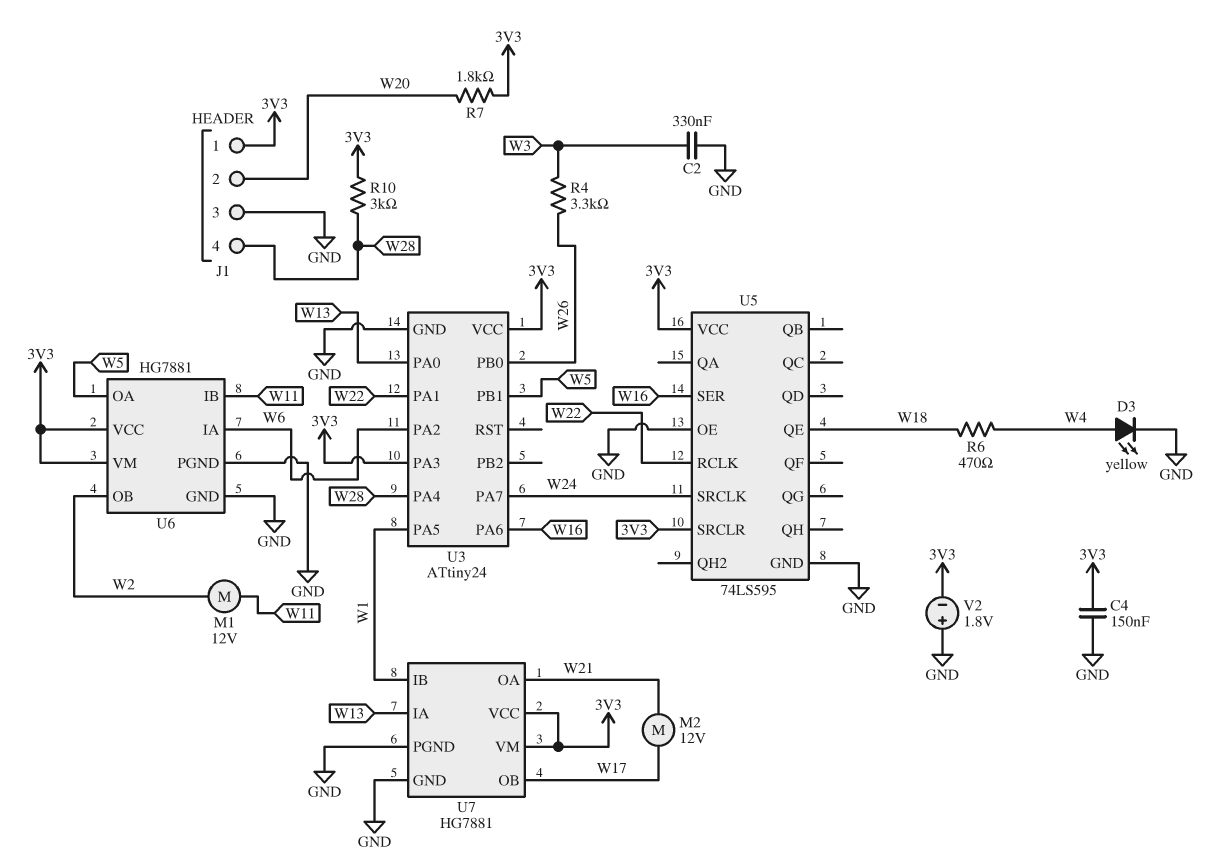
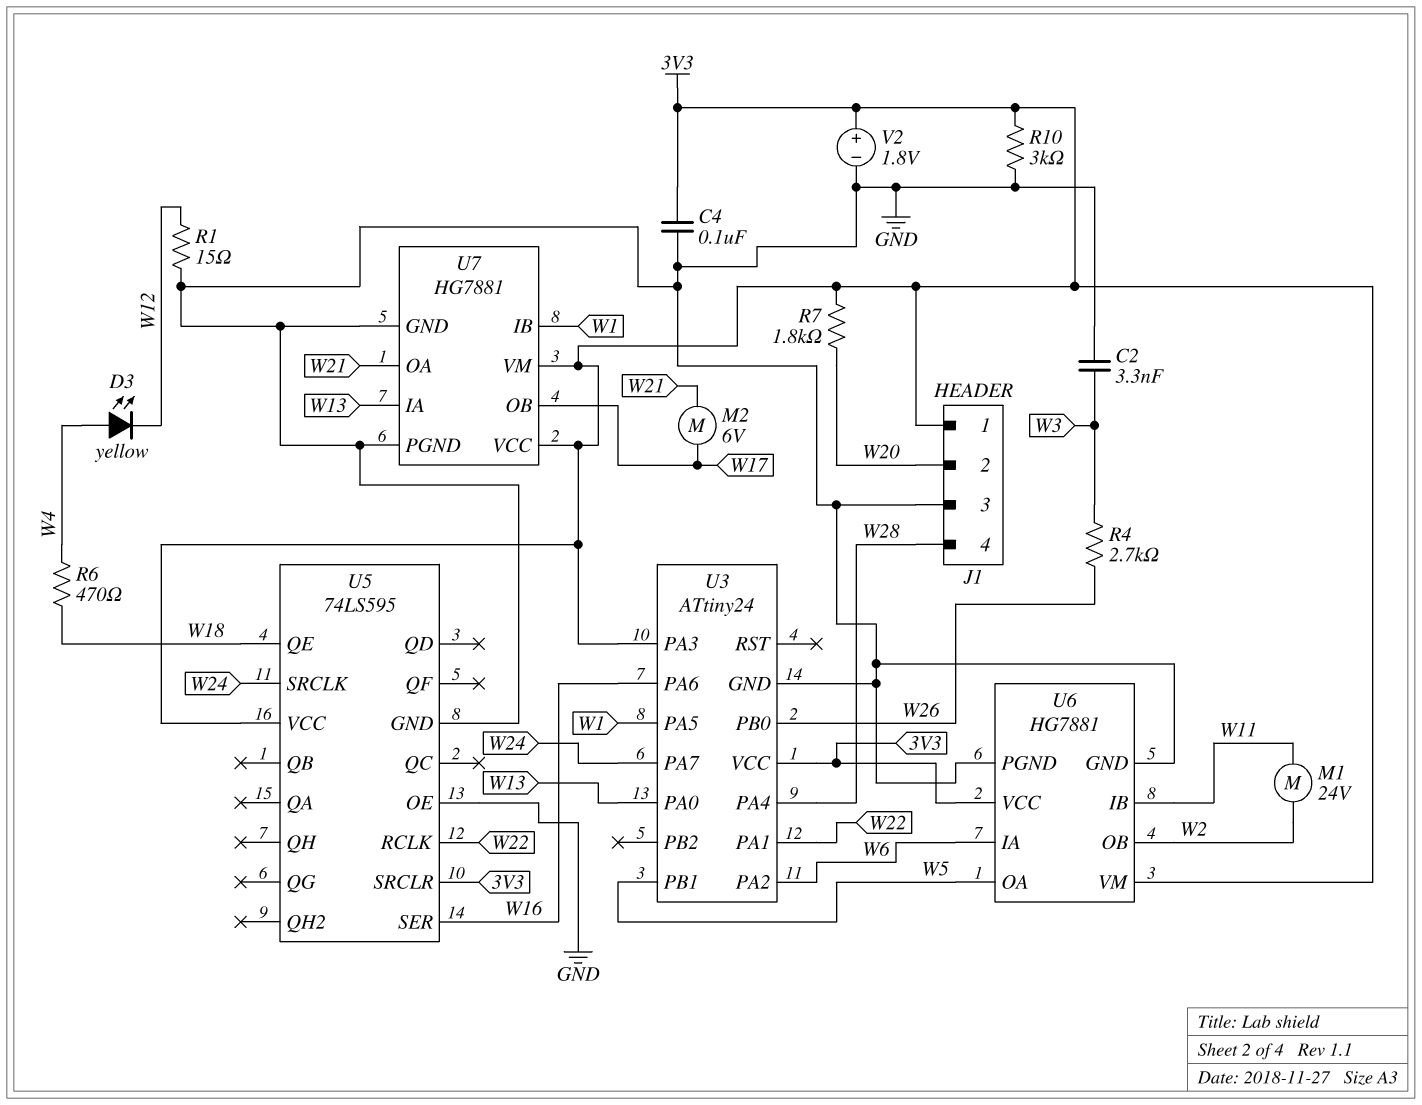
C2: 330nF (GND, W3) -> 3.3nF (GND, W3)
C4: 150nF (3V3, GND) -> 100nF (3V3, GND)
D3: LED yellow (A W4, K GND) -> LED yellow (A W4, K W12)
M1: motor 12V (W2, W11) -> motor 24V (W2, W11)
M2: motor 12V (W17, W21) -> motor 6V (W17, W21)
R1: none -> 15 (GND, W12)
R4: 3.3k (W3, W26) -> 2.7k (W3, W26)
R10: 3k (3V3, W28) -> 3k (3V3, GND)
V2: 1.8V (plus GND, minus 3V3) -> 1.8V (plus 3V3, minus GND)

